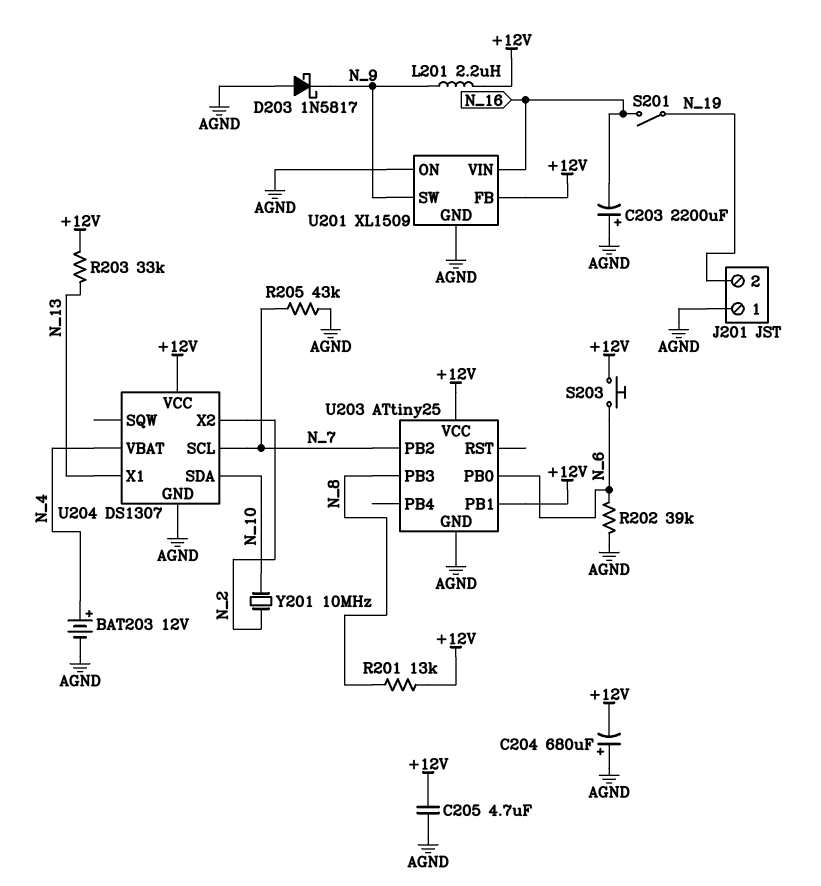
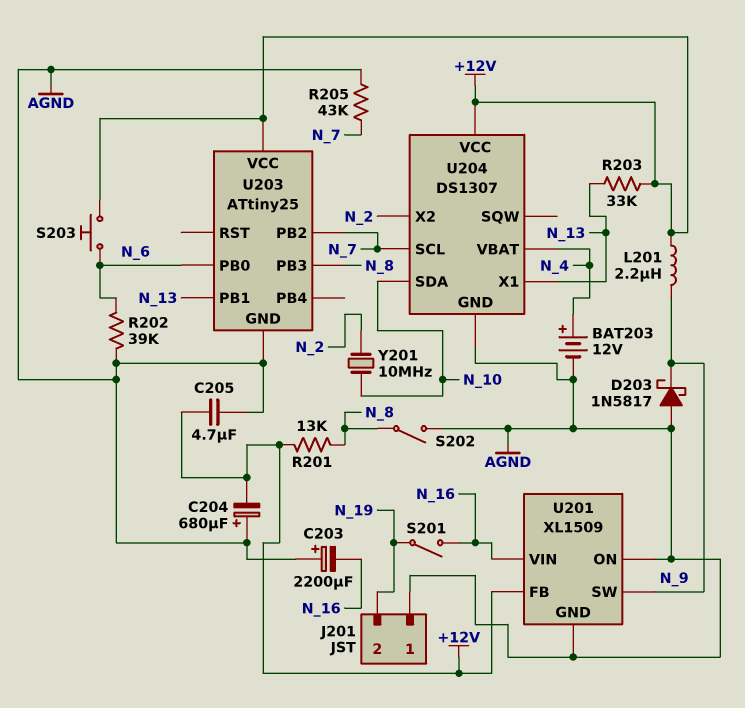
S202: none -> switch (AGND, N_8)
U203 pin PB1: +12V -> N_13

